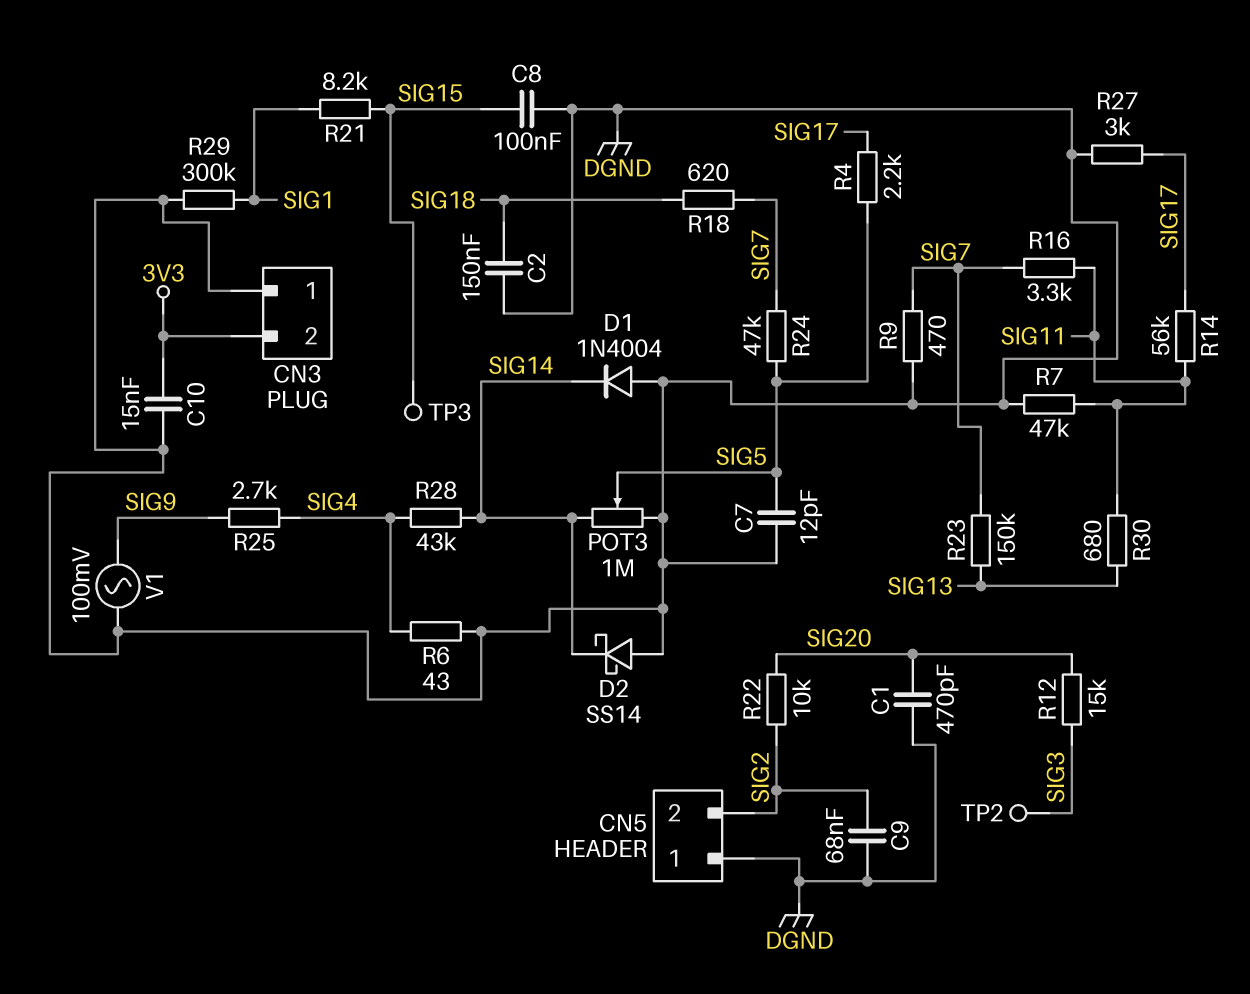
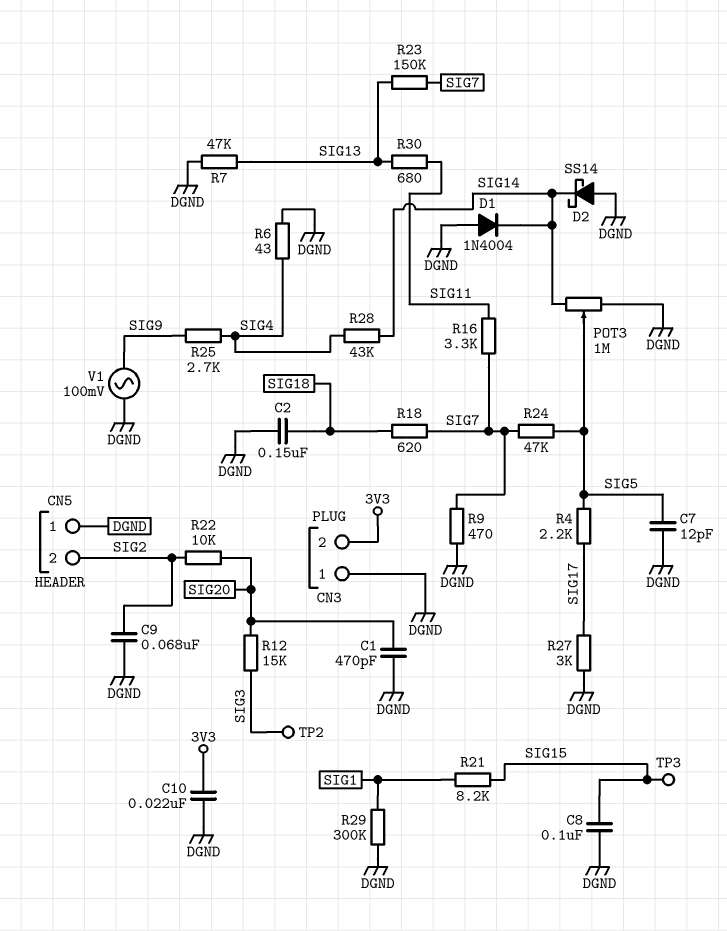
C10: 15nF (3V3, DGND) -> 22nF (3V3, DGND)
R7: 47k (DGND, SIG11) -> 47k (DGND, SIG13)
R14: 56k (SIG11, SIG17) -> none

